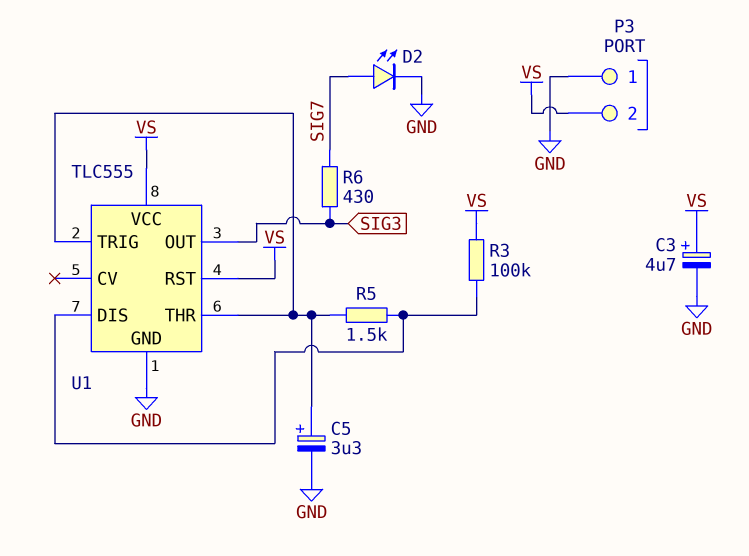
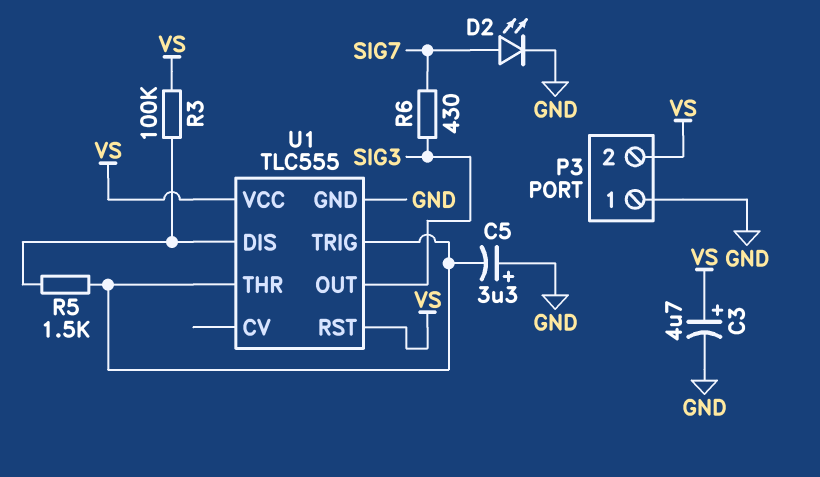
C5: 3.3uF (plus U1/THR, minus GND) -> 3.3uF (plus GND, minus U1/THR)

